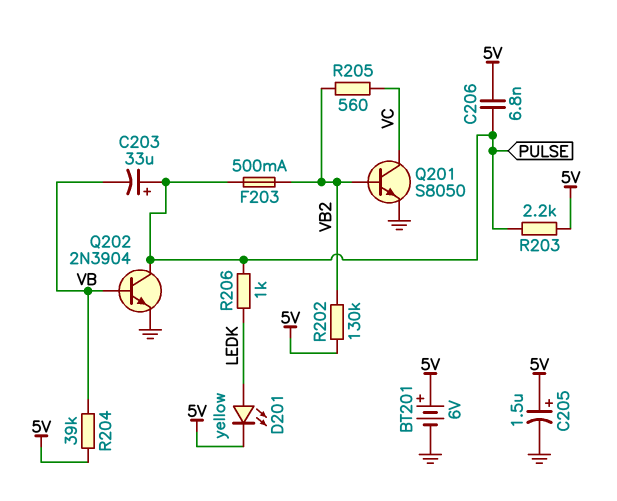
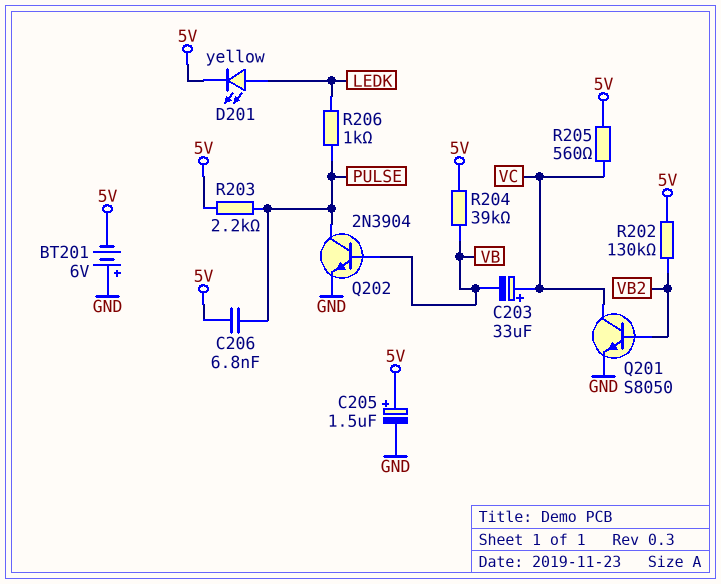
BT201: 6V (plus 5V, minus GND) -> 6V (plus GND, minus 5V)
C203: 33uF (plus PULSE, minus VB) -> 33uF (plus VC, minus VB)
F203: 500mA (PULSE, VB2) -> none
R205: 560 (VB2, VC) -> 560 (5V, VC)

